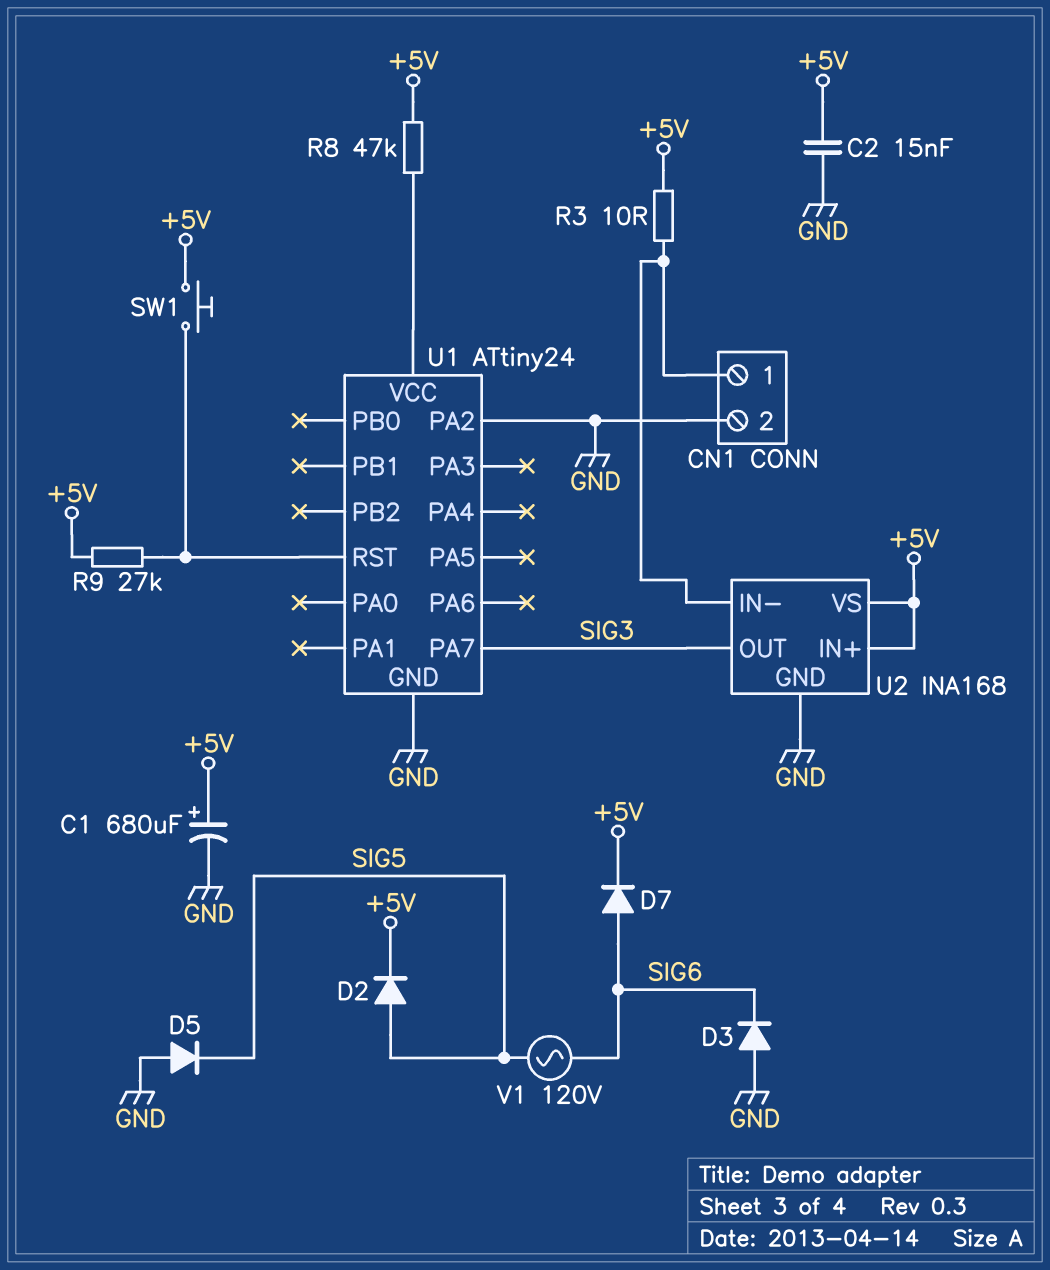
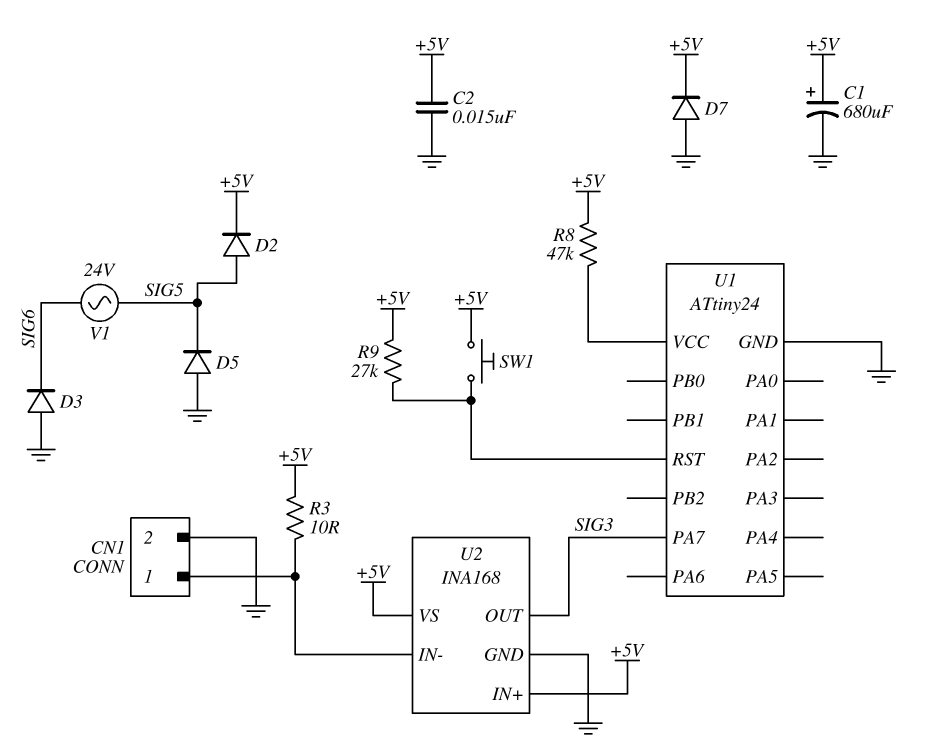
D7: diode (A SIG6, K +5V) -> diode (A GND, K +5V)
U1 pin PA2: GND -> none
V1: AC 120V (SIG5, SIG6) -> AC 24V (SIG5, SIG6)

